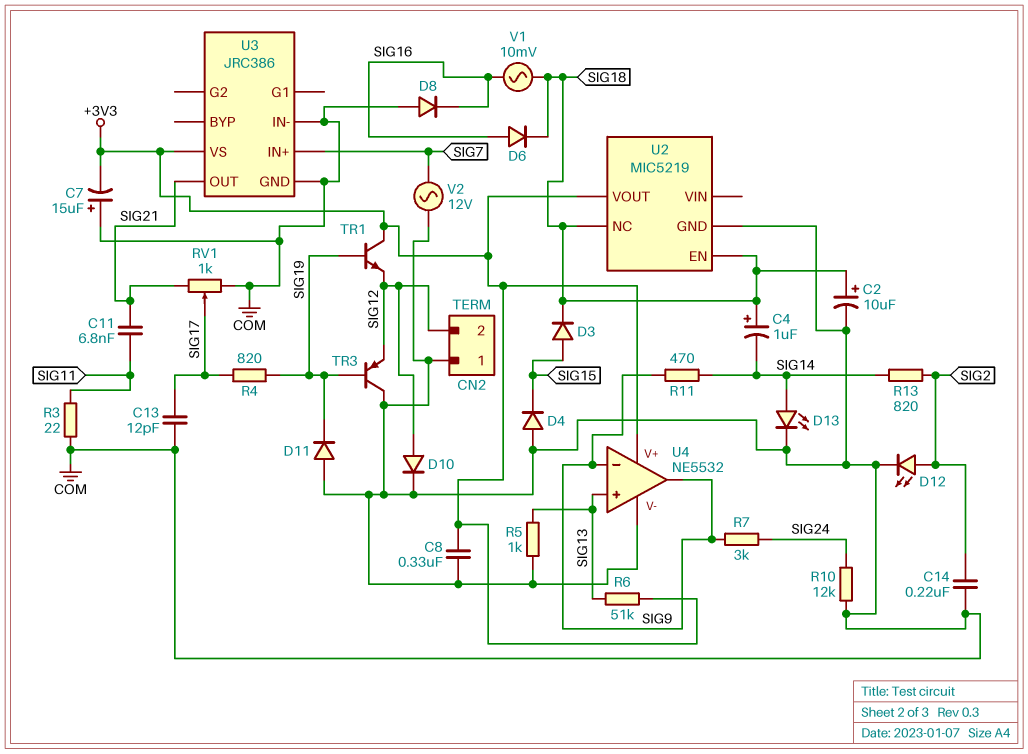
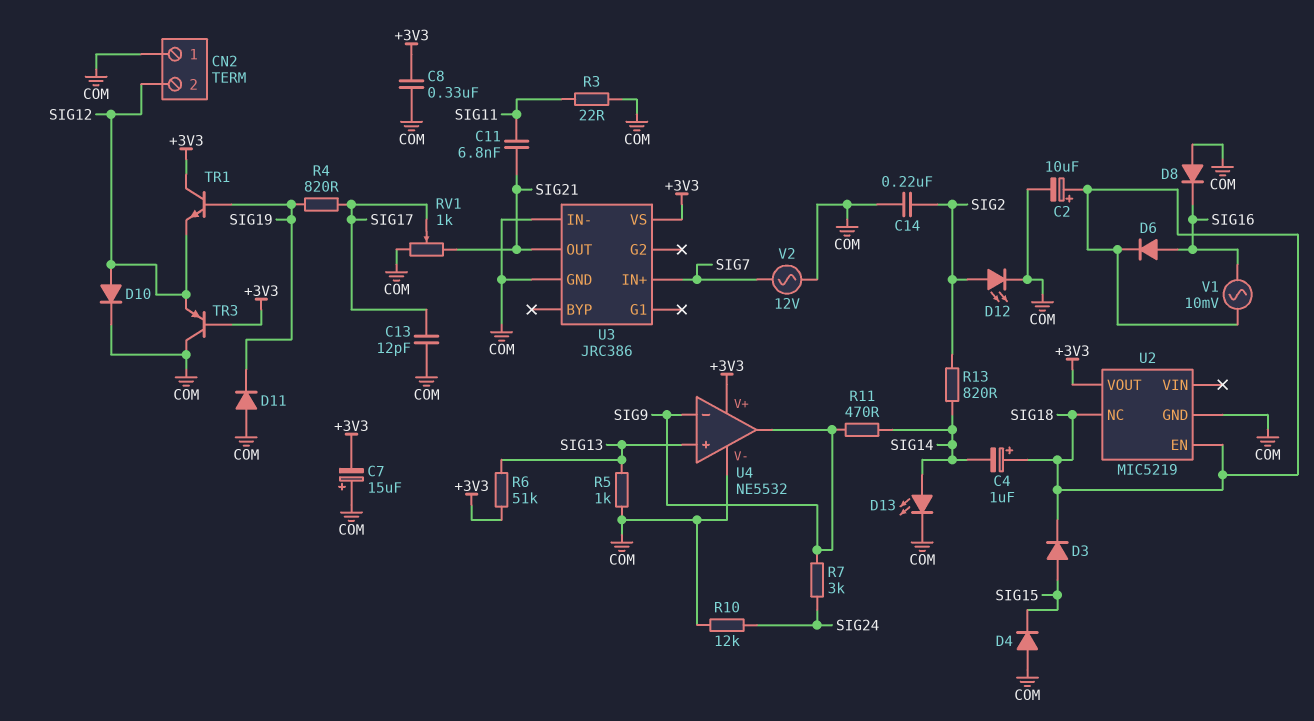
TR3: PNP (B SIG19, C COM, E SIG12) -> PNP (B +3V3, C COM, E SIG12)

